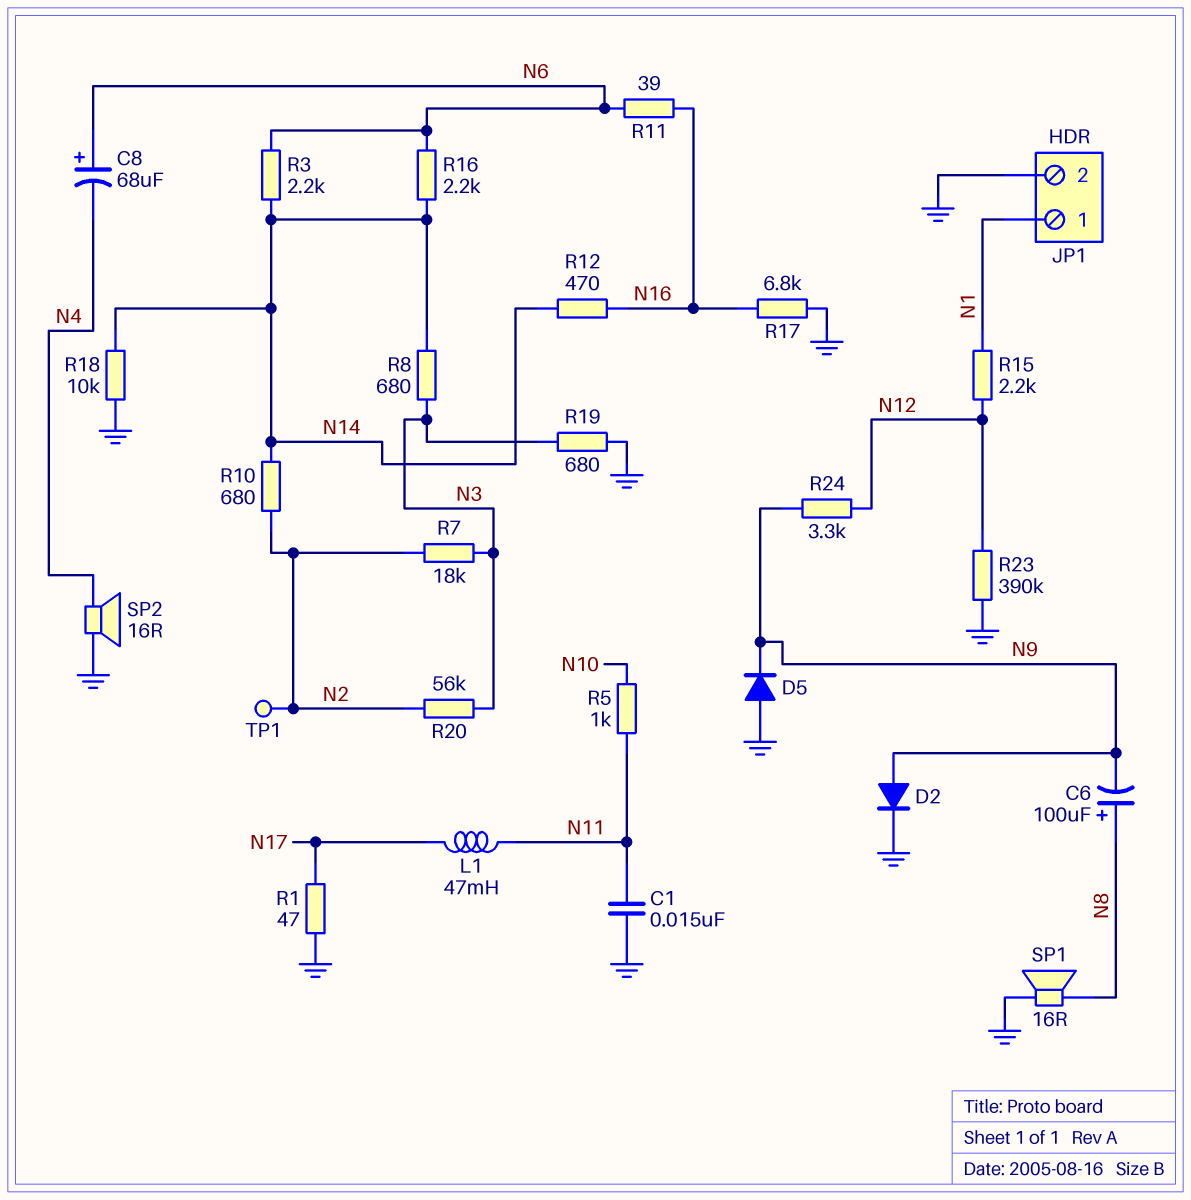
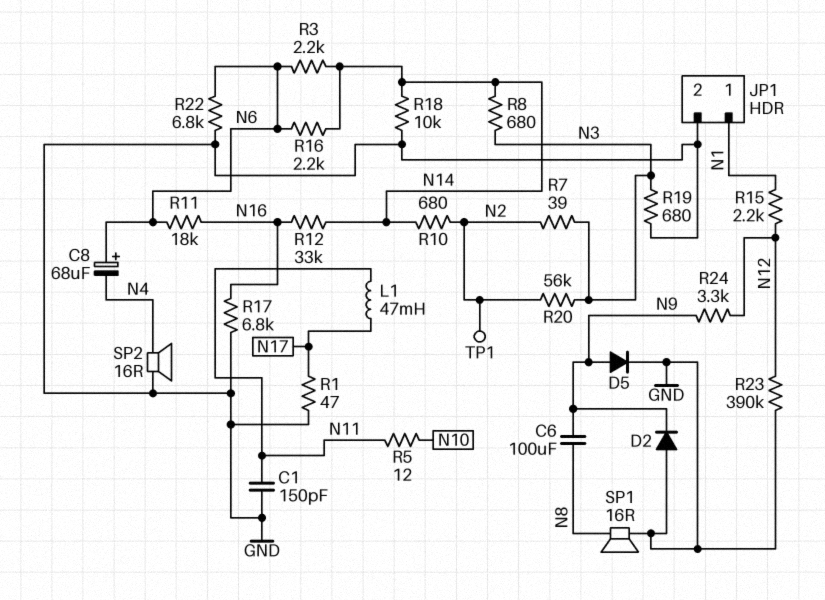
C1: 15nF (GND, N11) -> 150pF (GND, N11)
C6: 100uF (plus N8, minus N9) -> 100uF (N8, N9)
D2: diode (A N9, K GND) -> diode (A GND, K N9)
D5: diode (A GND, K N9) -> diode (A N9, K GND)
R5: 1k (N10, N11) -> 12 (N10, N11)
R7: 18k (N2, N3) -> 39 (N2, N3)
R11: 39 (N6, N16) -> 18k (N6, N16)
R12: 470 (N14, N16) -> 33k (N14, N16)
R22: none -> 6.8k (GND, N6)

